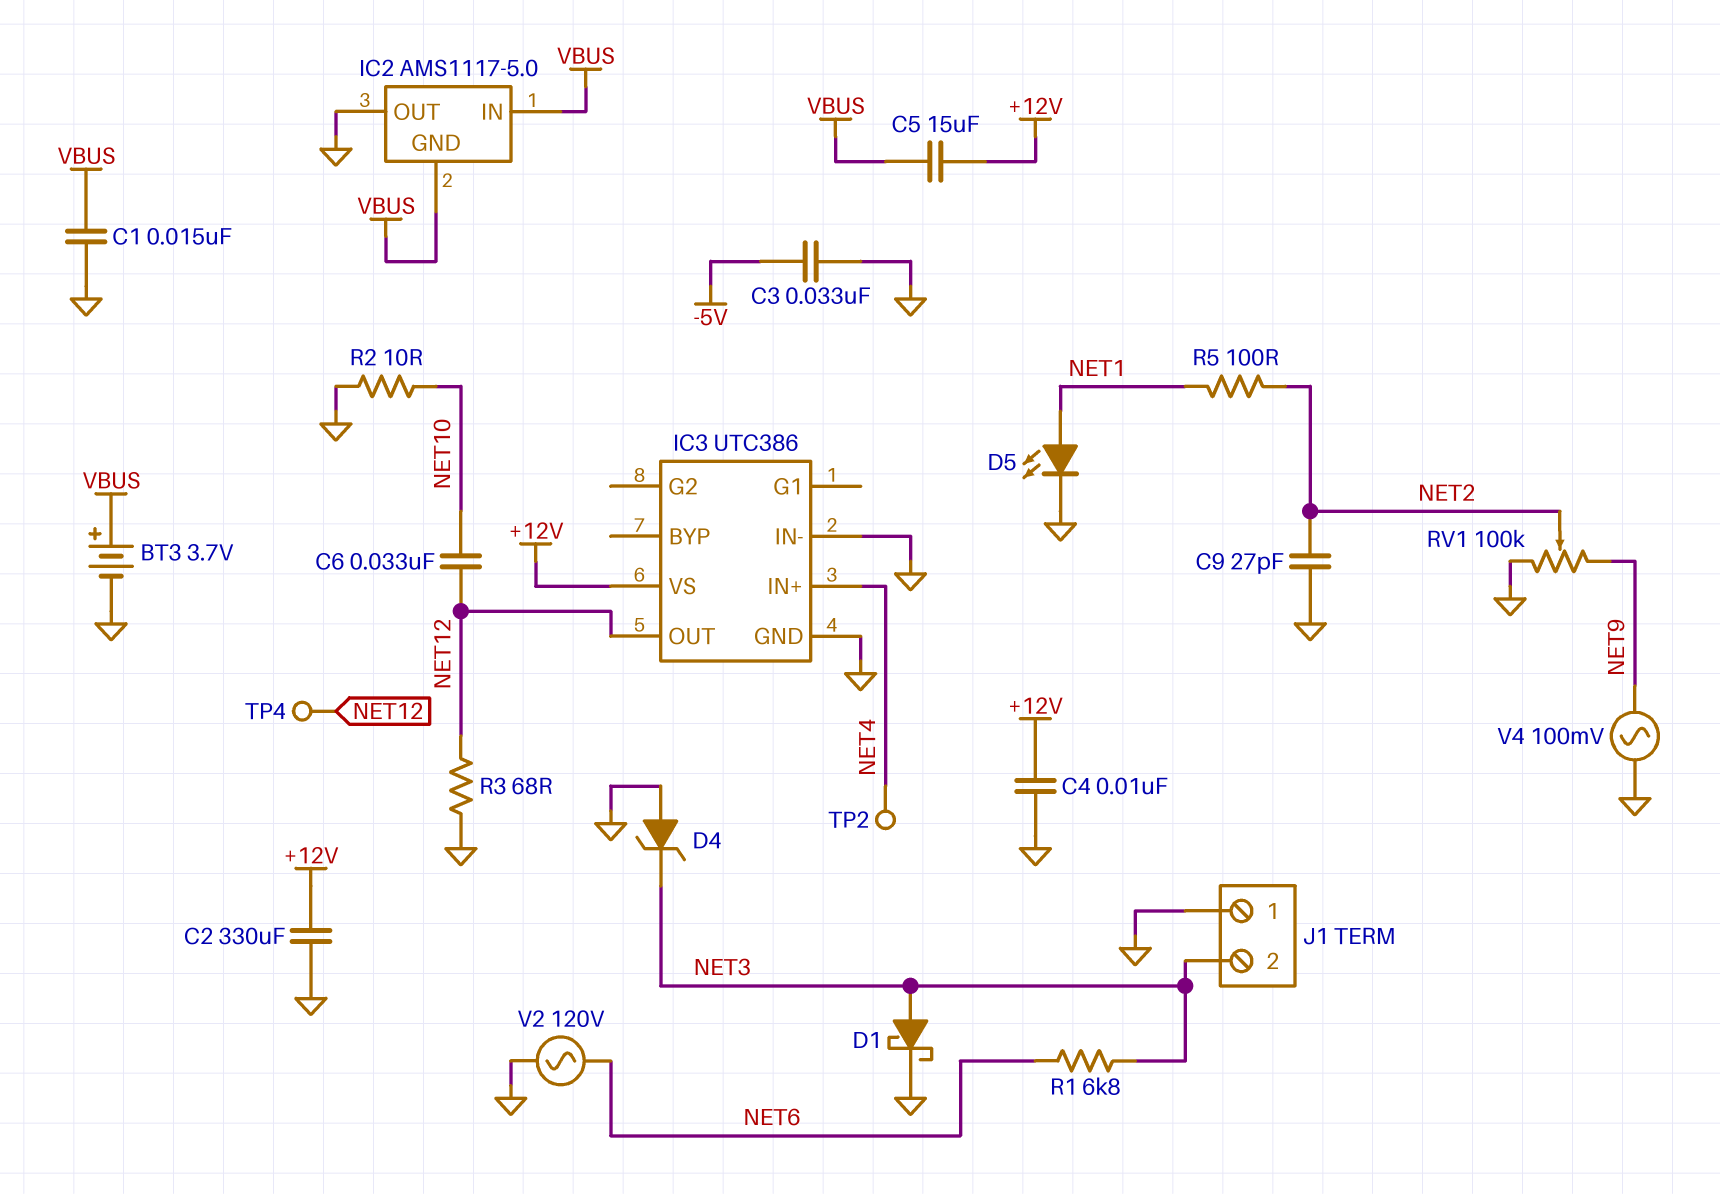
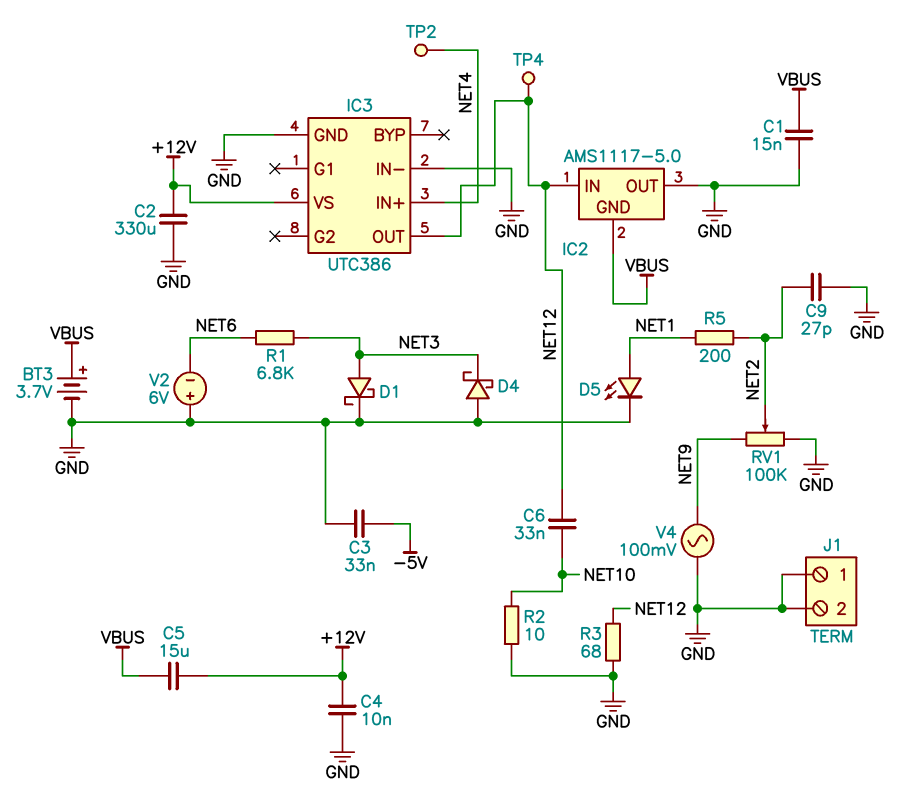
D4: zener (A GND, K NET3) -> schottky (A GND, K NET3)
IC2 pin IN: VBUS -> NET12
J1 pin 2: NET3 -> GND
R5: 100 (NET1, NET2) -> 200 (NET1, NET2)
V2: AC 120V (GND, NET6) -> 6V (plus GND, minus NET6)

